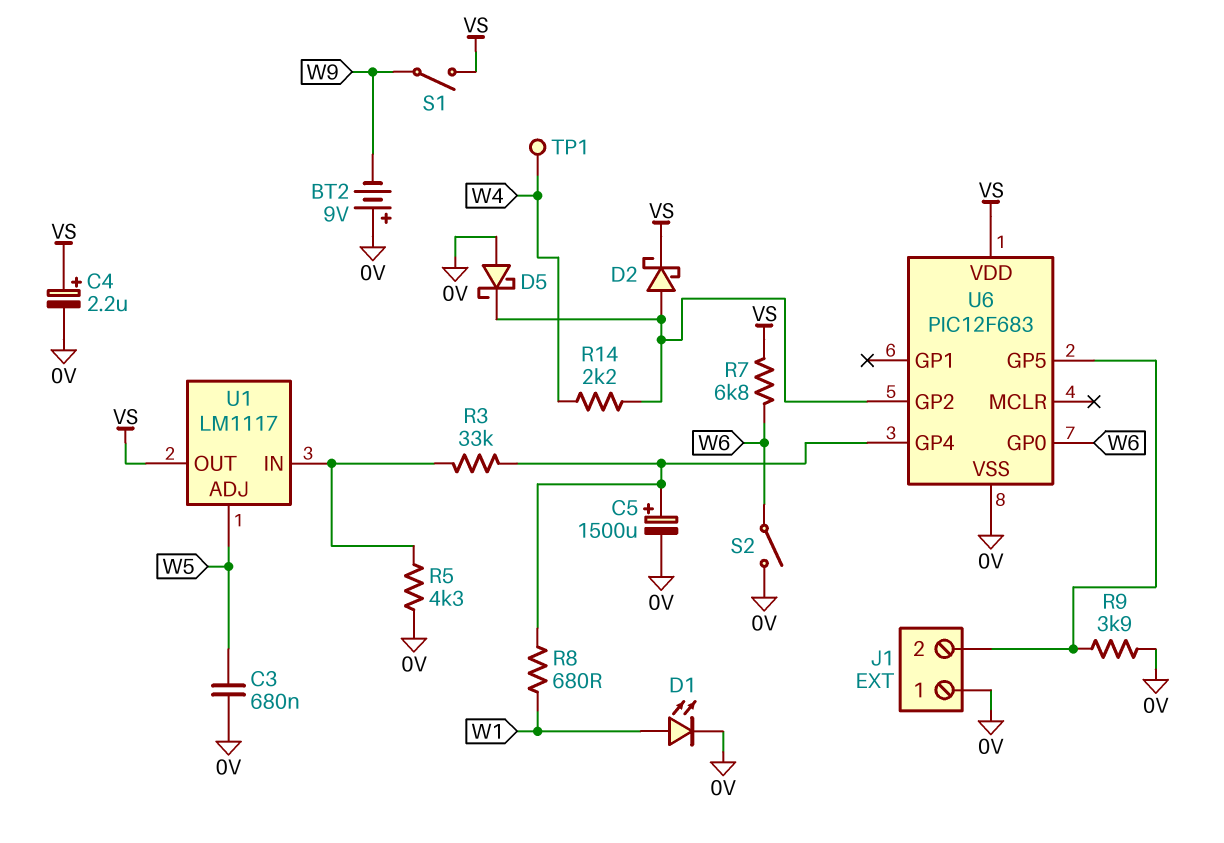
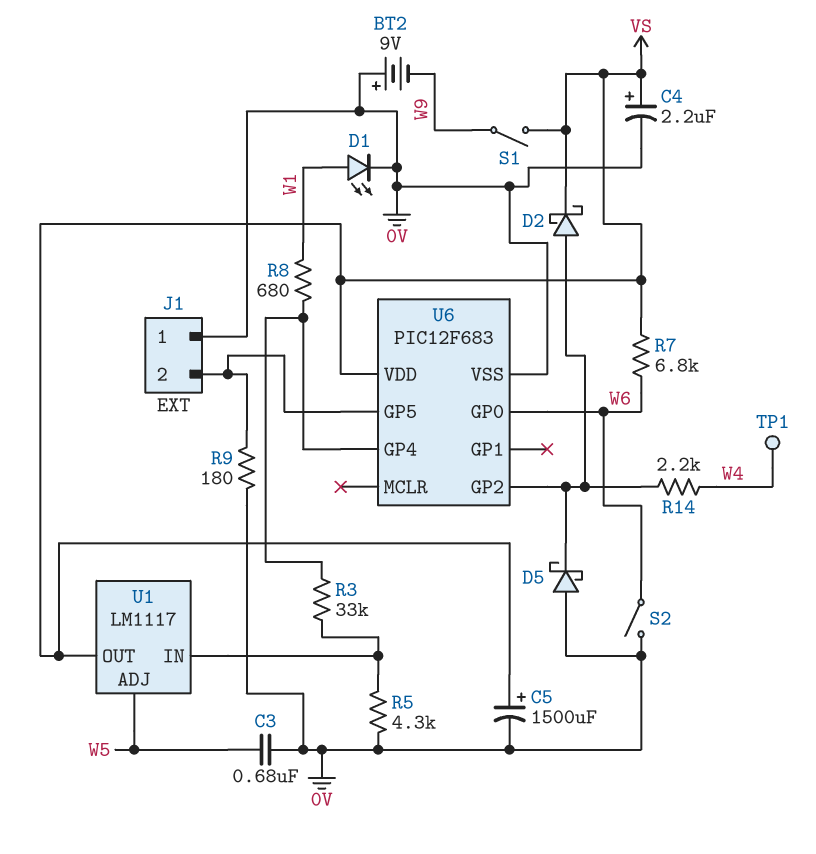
C5: 1500uF (plus U6/GP4, minus 0V) -> 1500uF (plus VS, minus 0V)
R9: 3.9k (0V, J1/2) -> 180 (0V, J1/2)

